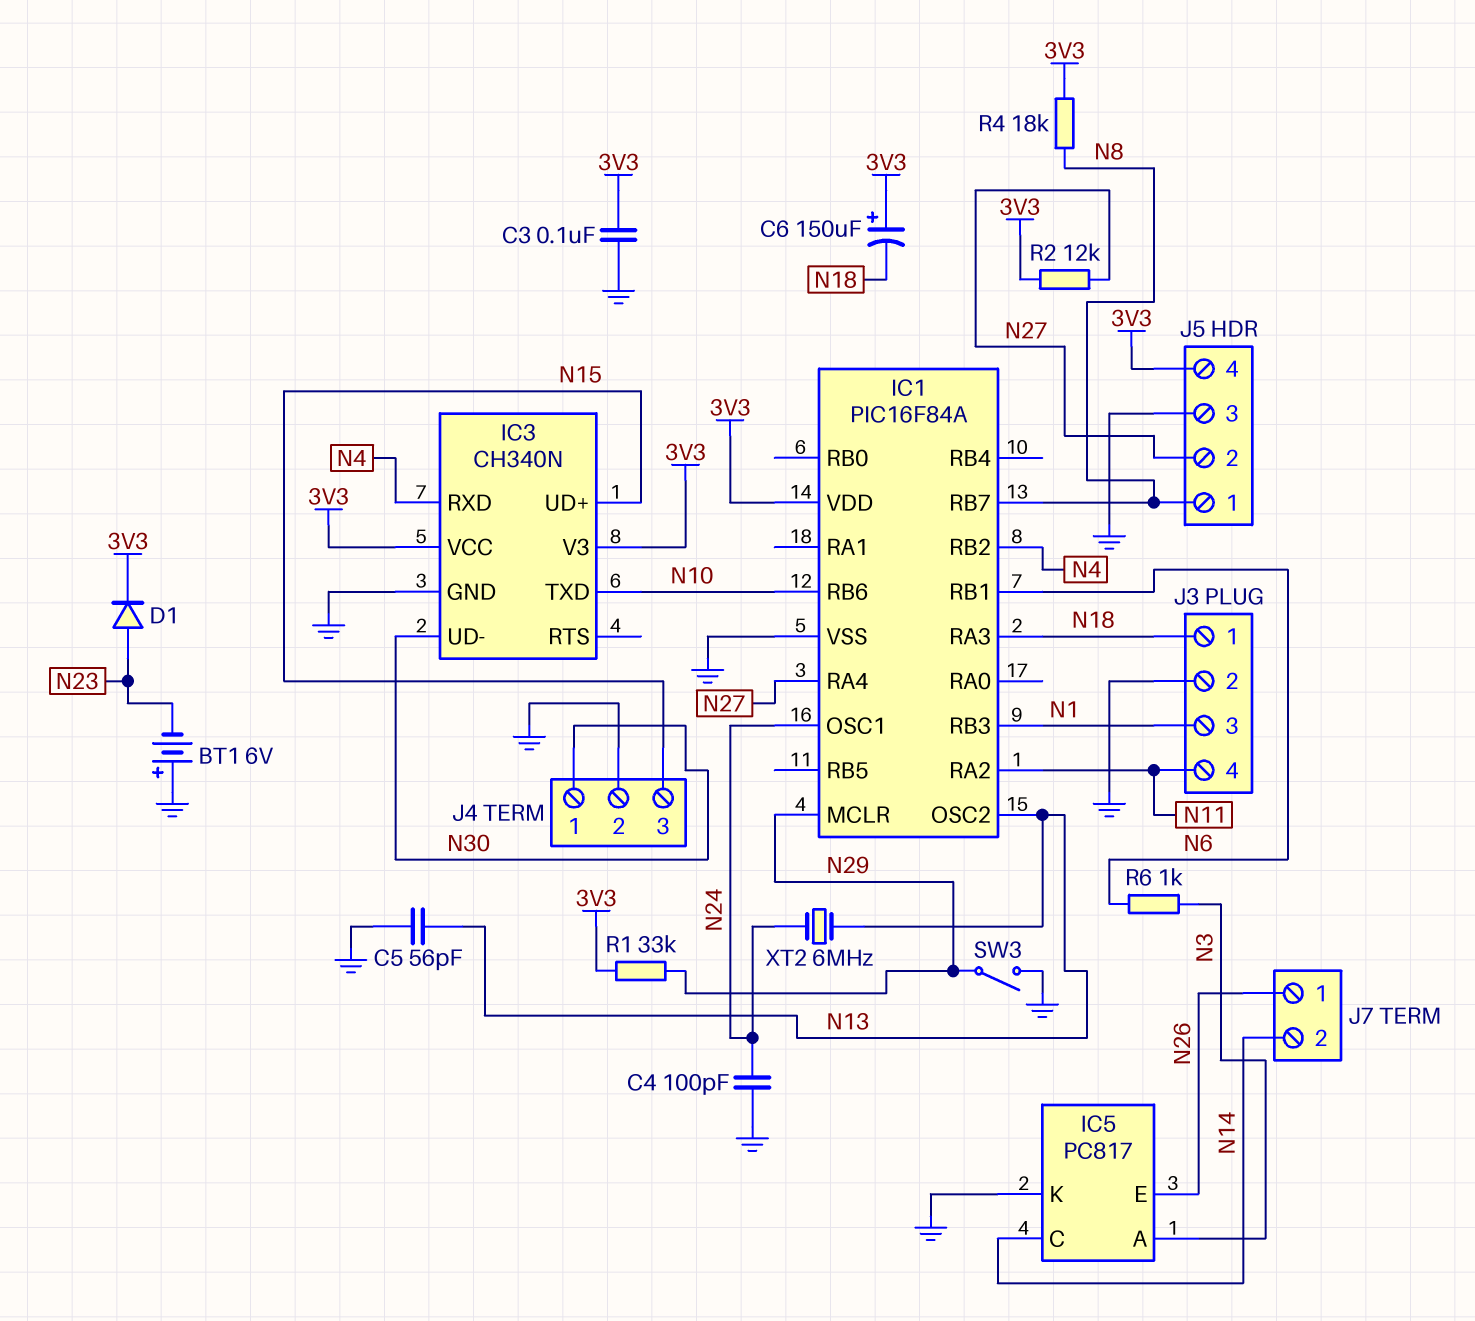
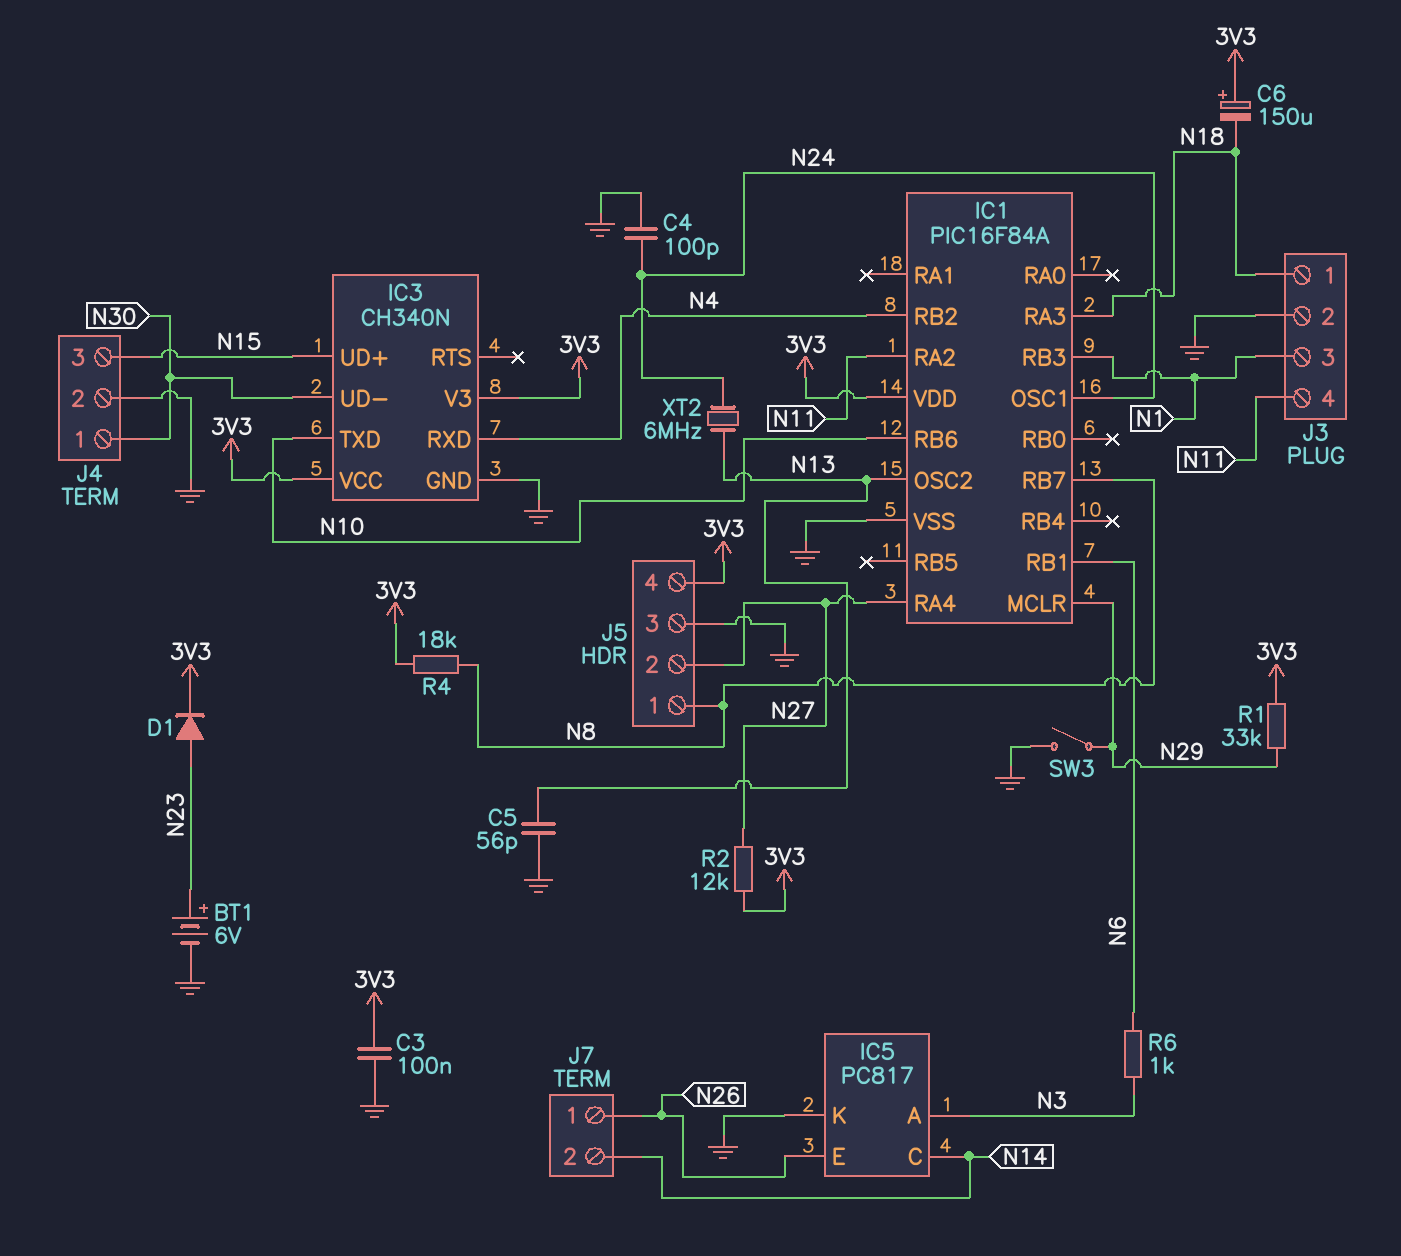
BT1: 6V (plus GND, minus N23) -> 6V (plus N23, minus GND)

